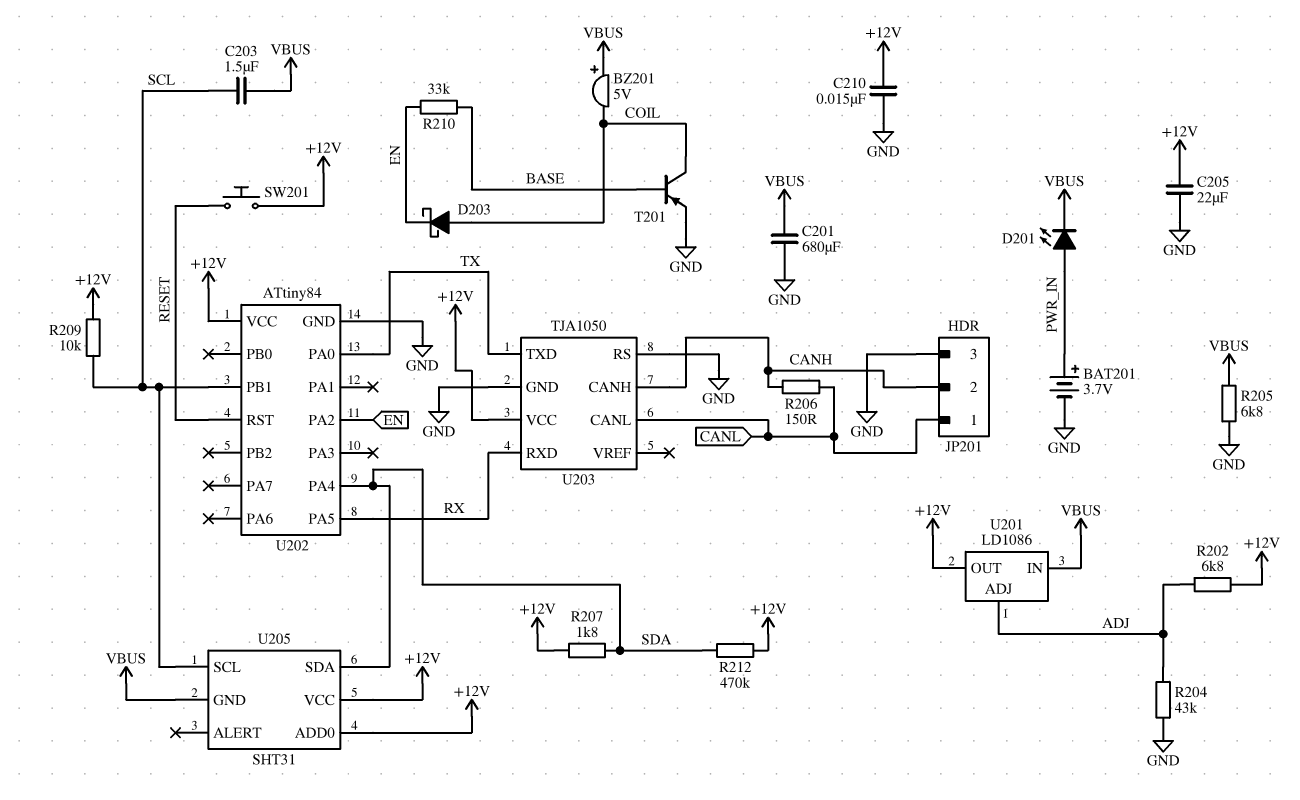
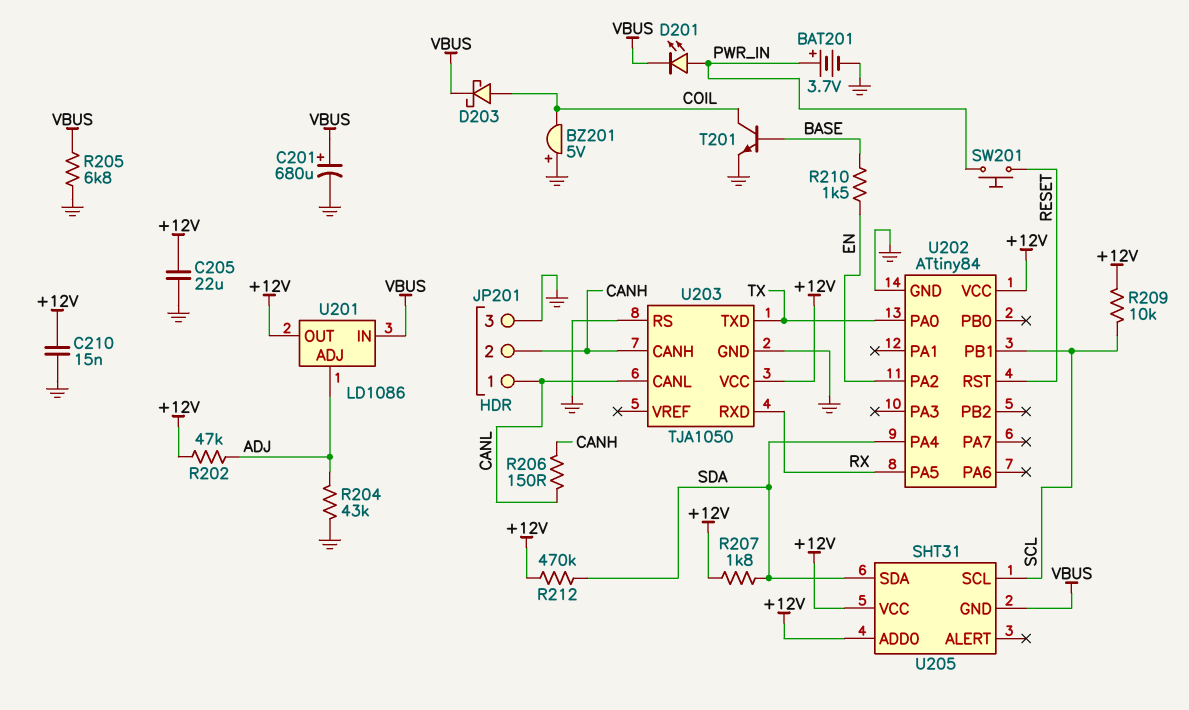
BZ201: buzzer 5V (plus VBUS, minus COIL) -> buzzer 5V (plus GND, minus COIL)
C201: 680uF (GND, VBUS) -> 680uF (plus VBUS, minus GND)
C203: 1.5uF (SCL, VBUS) -> none
D203: schottky (A COIL, K EN) -> schottky (A COIL, K VBUS)
R202: 6.8k (+12V, ADJ) -> 47k (+12V, ADJ)
R210: 33k (BASE, EN) -> 1.5k (BASE, EN)
SW201: button (+12V, RESET) -> button (PWR_IN, RESET)
T201: PNP (B BASE, C COIL, E GND) -> NPN (B BASE, C COIL, E GND)

